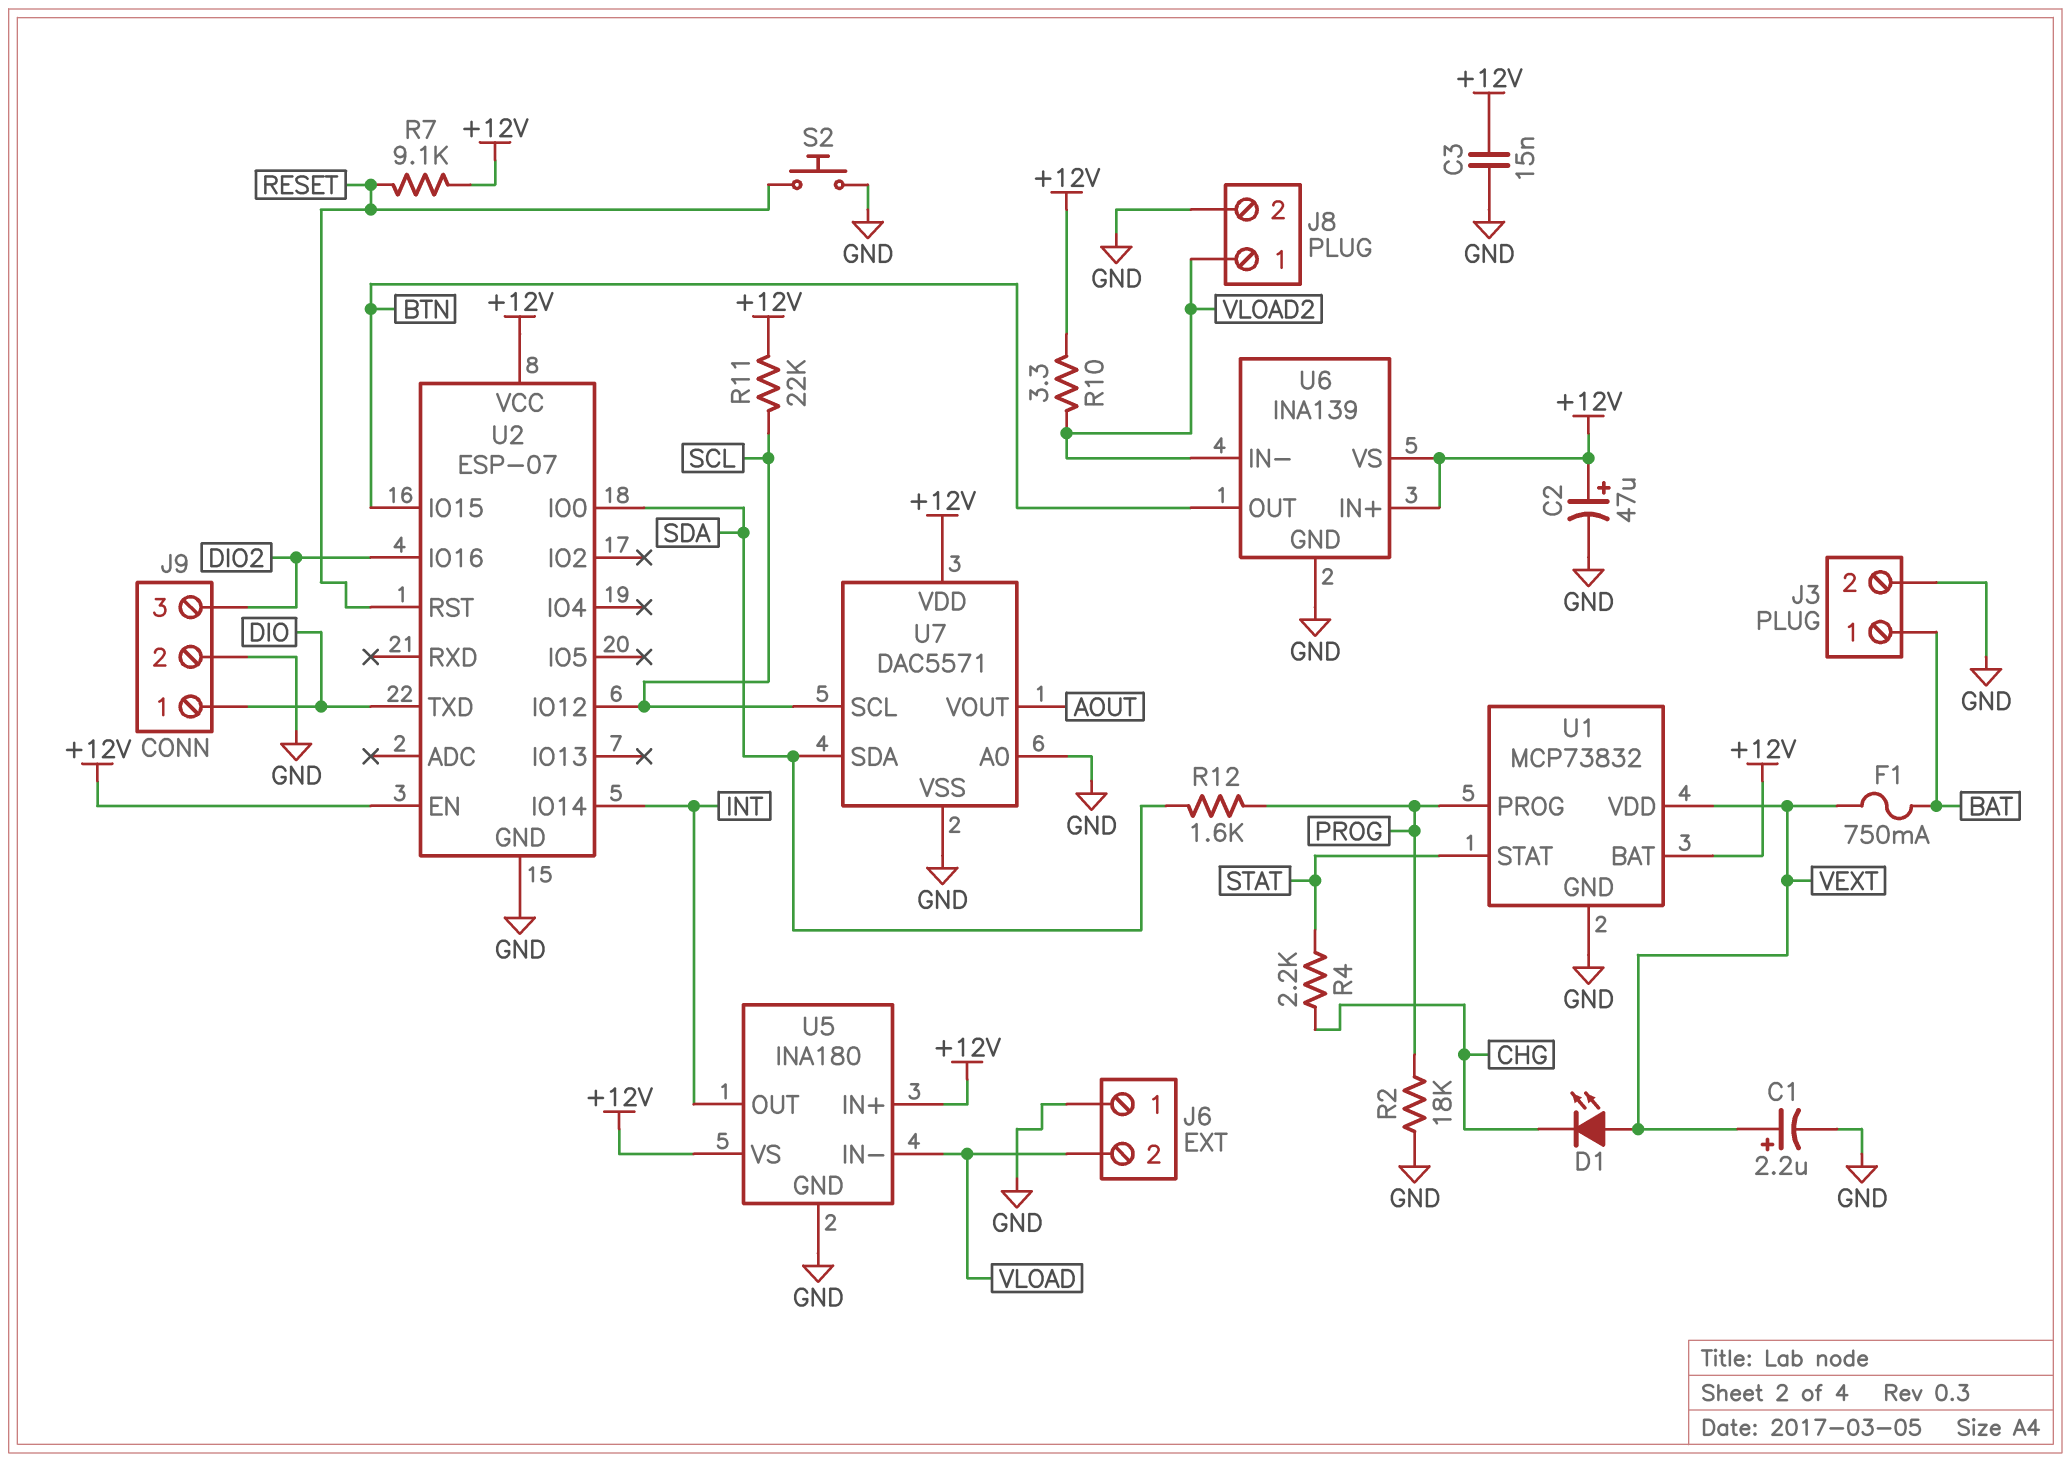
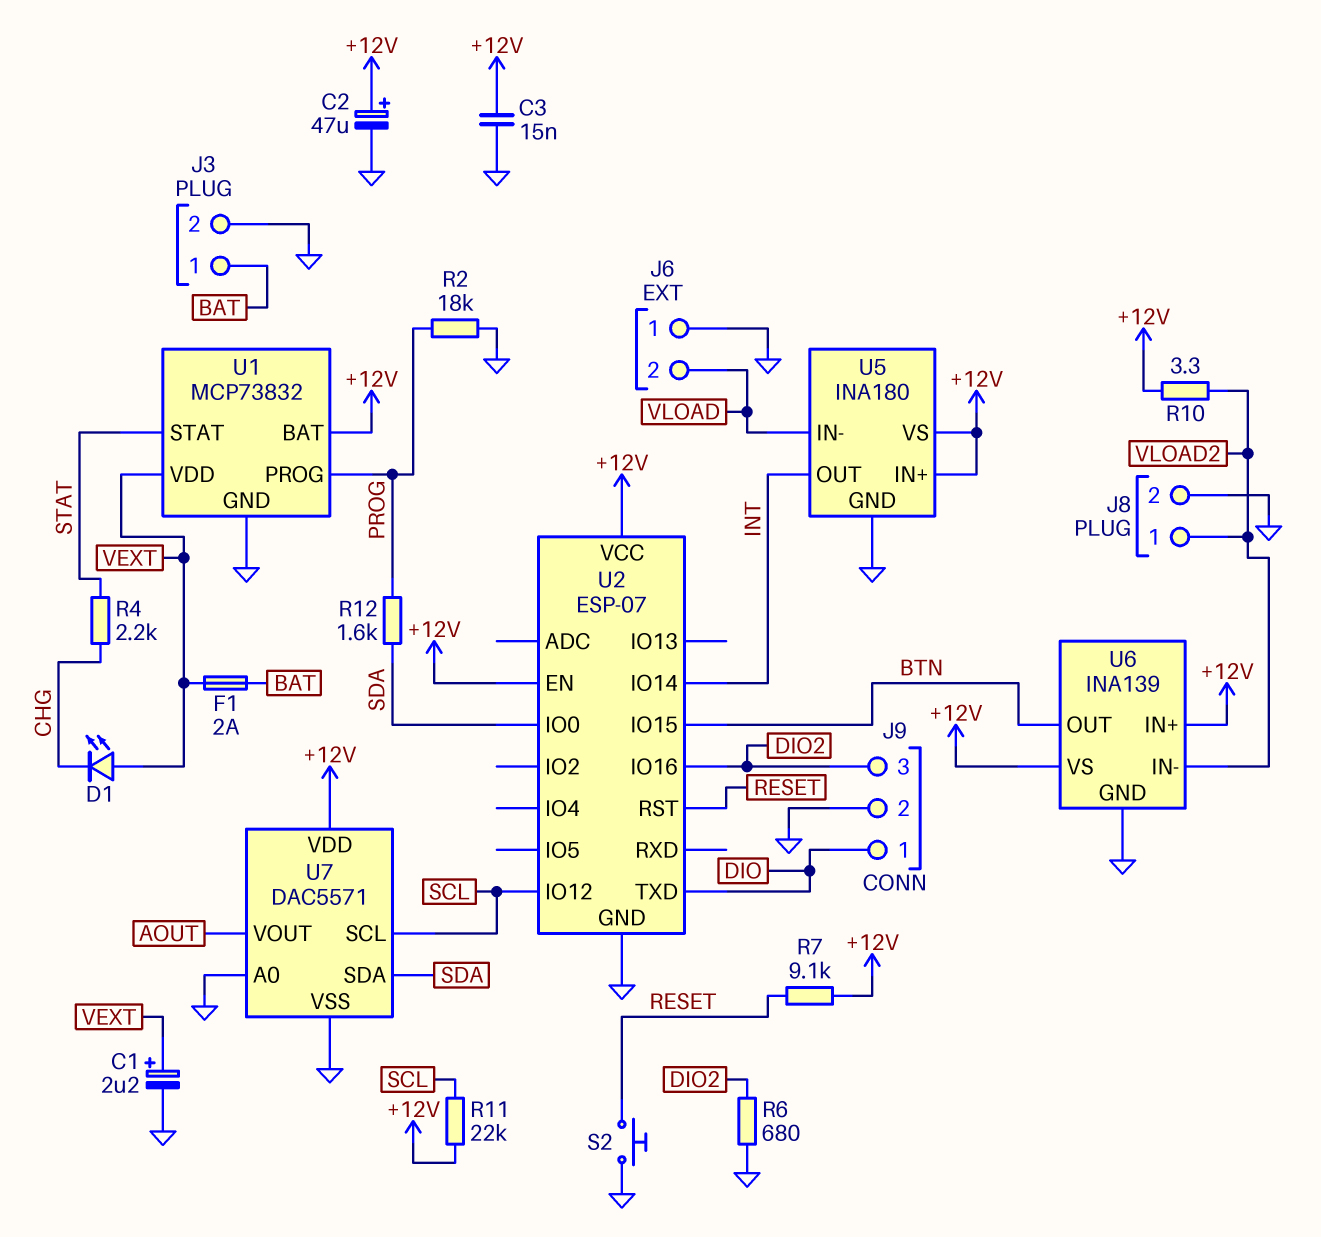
F1: 750mA (BAT, VEXT) -> 2A (BAT, VEXT)
R6: none -> 680 (DIO2, GND)

